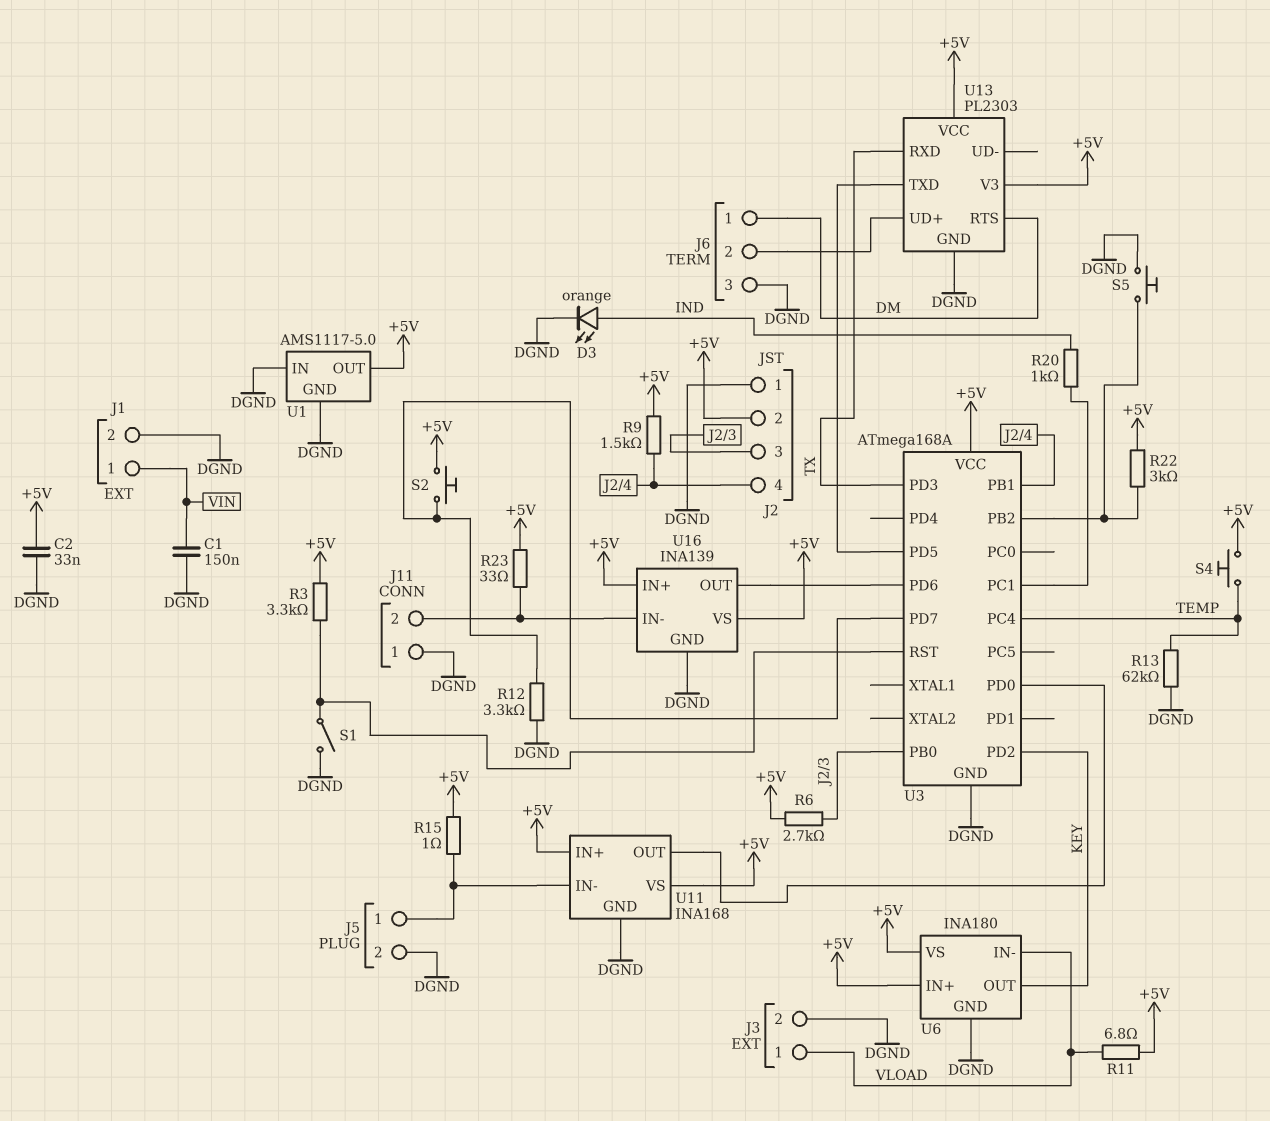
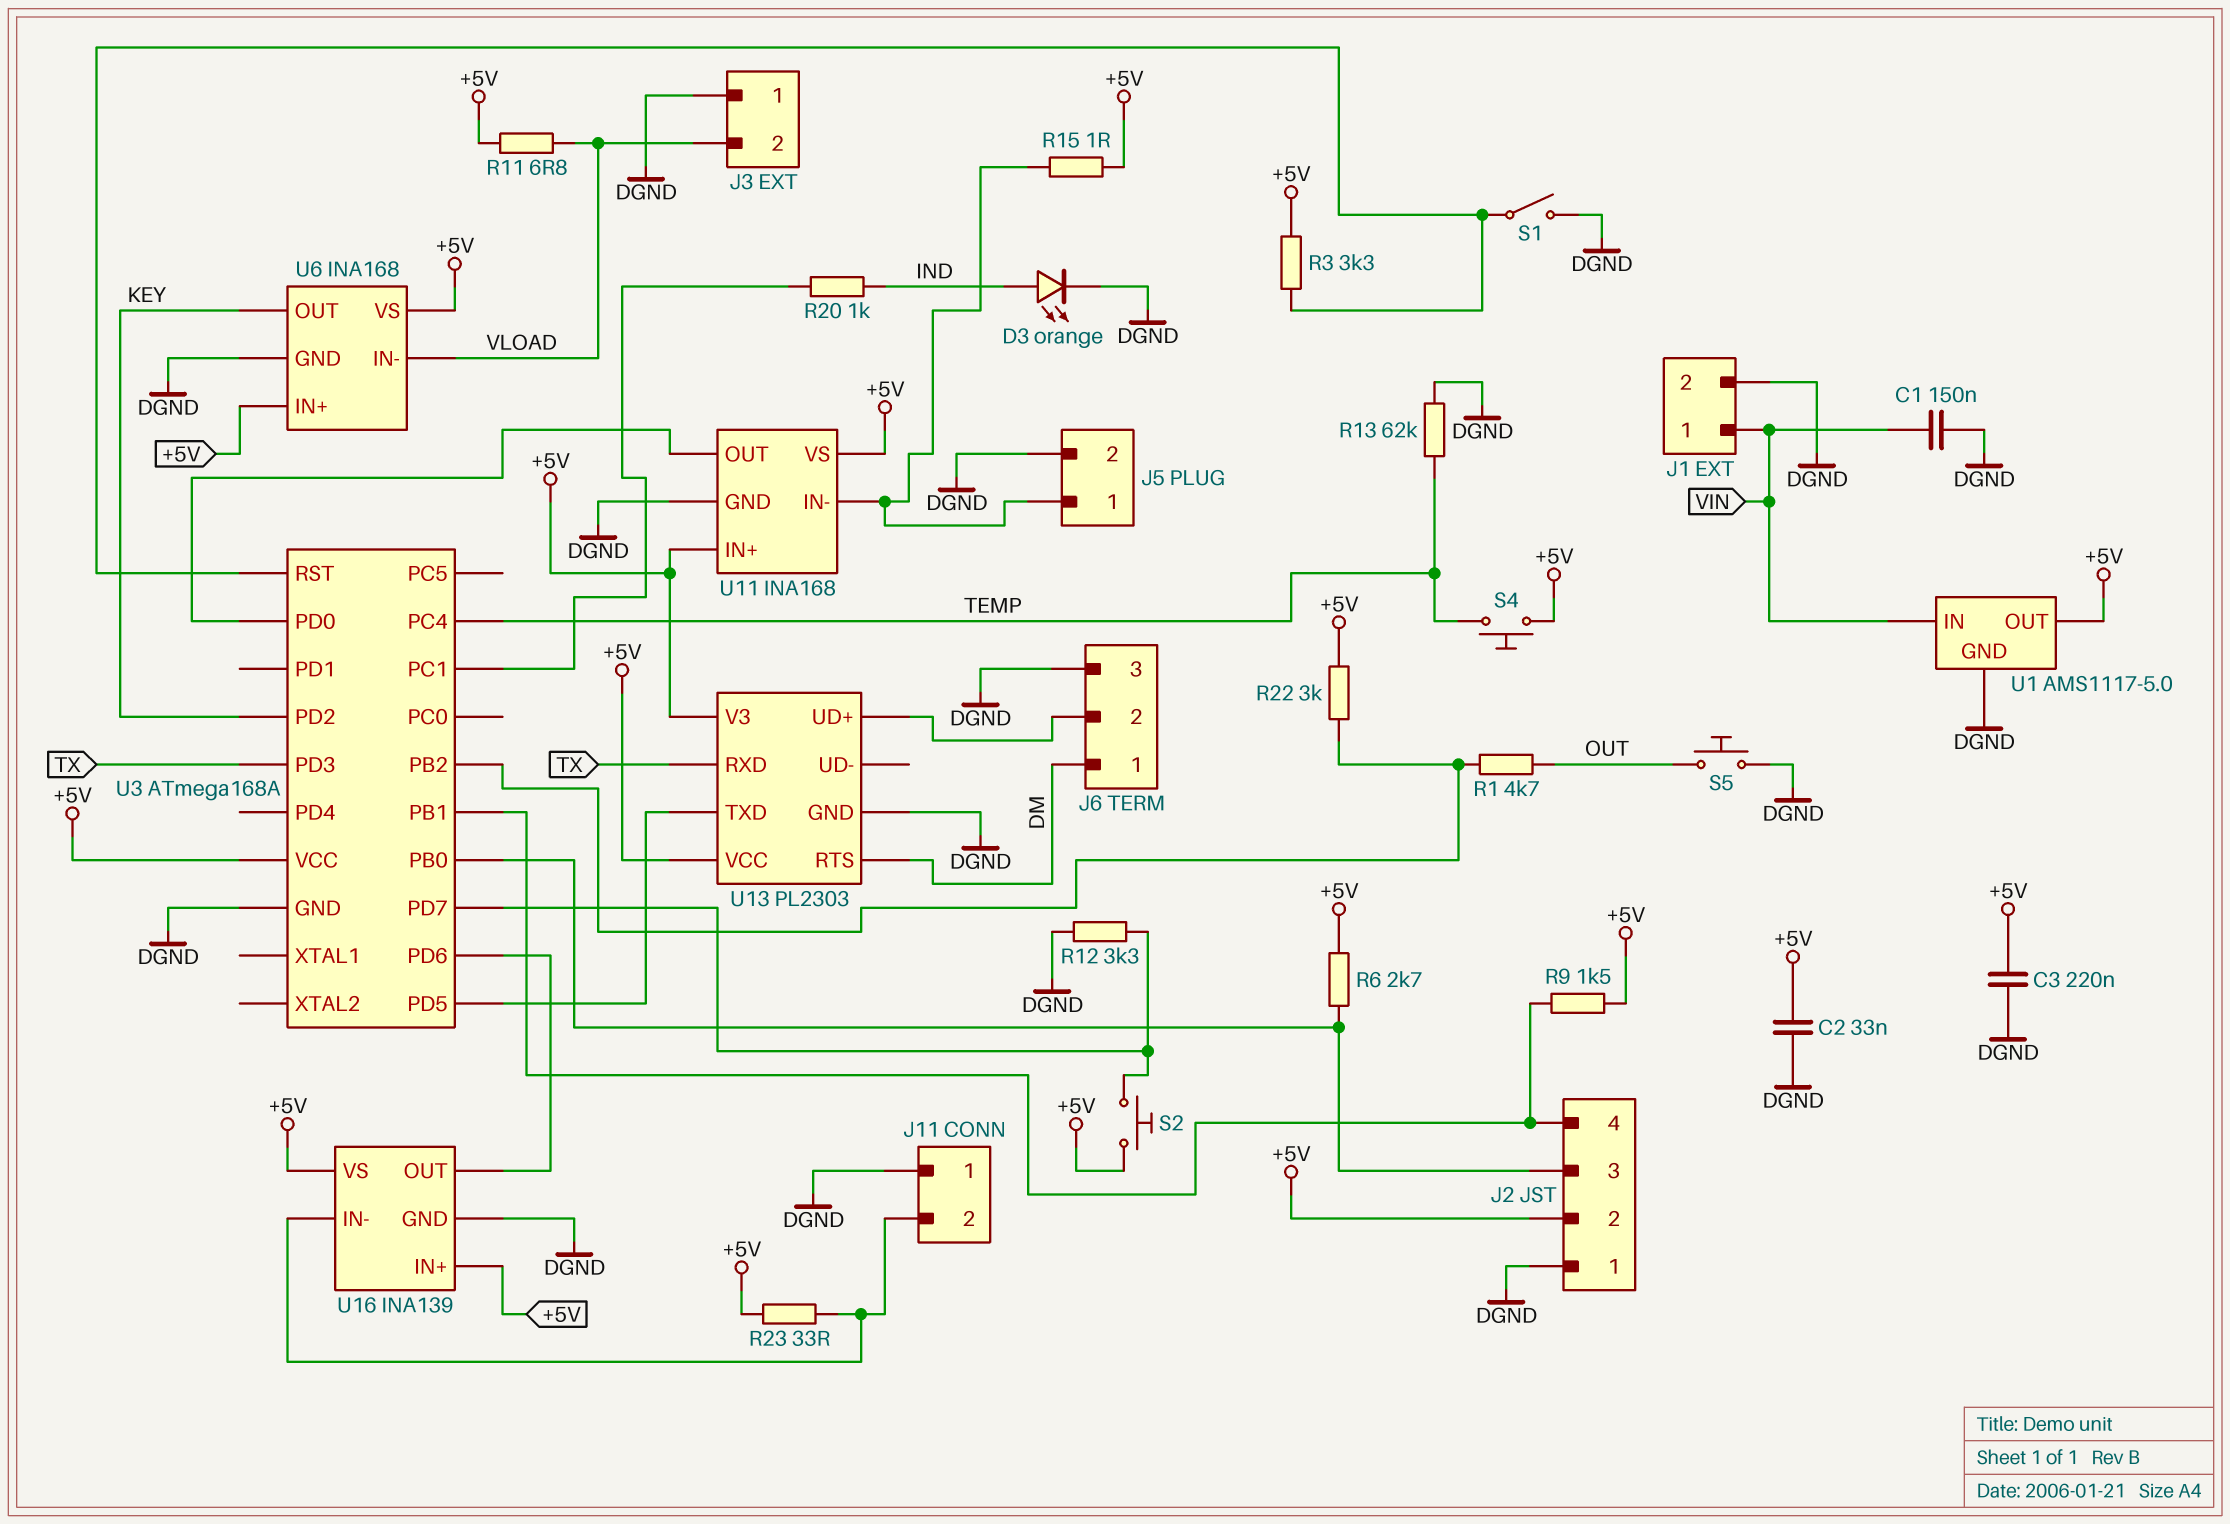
C3: none -> 220nF (+5V, DGND)
J3 pin 1: VLOAD -> DGND
J3 pin 2: DGND -> VLOAD
R1: none -> 4.7k (OUT, U3/PB2)
S5: button (DGND, U3/PB2) -> button (DGND, OUT)
U1 pin IN: DGND -> VIN
U6: INA180 -> INA168

